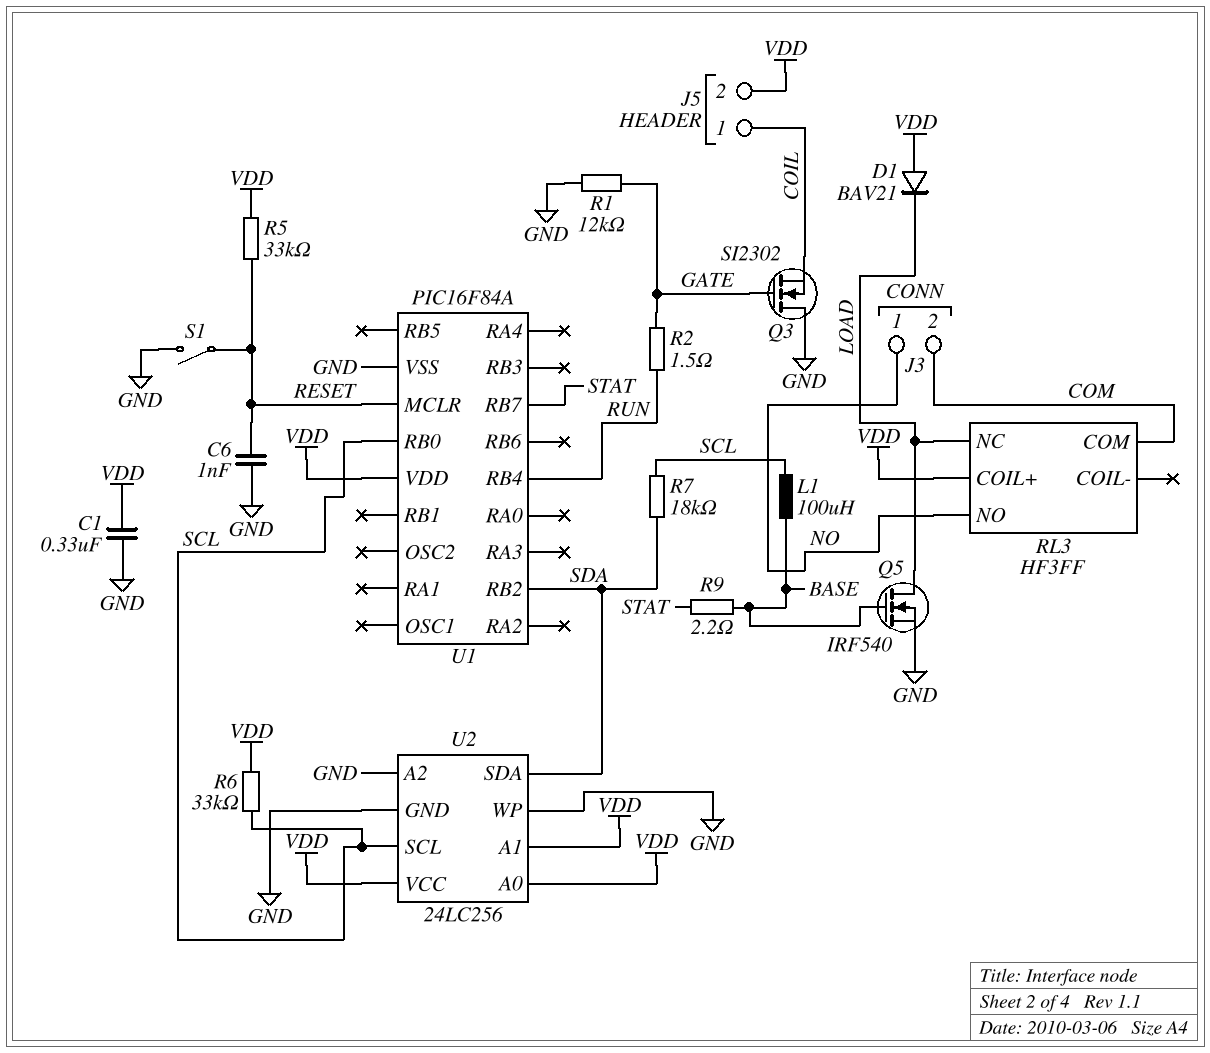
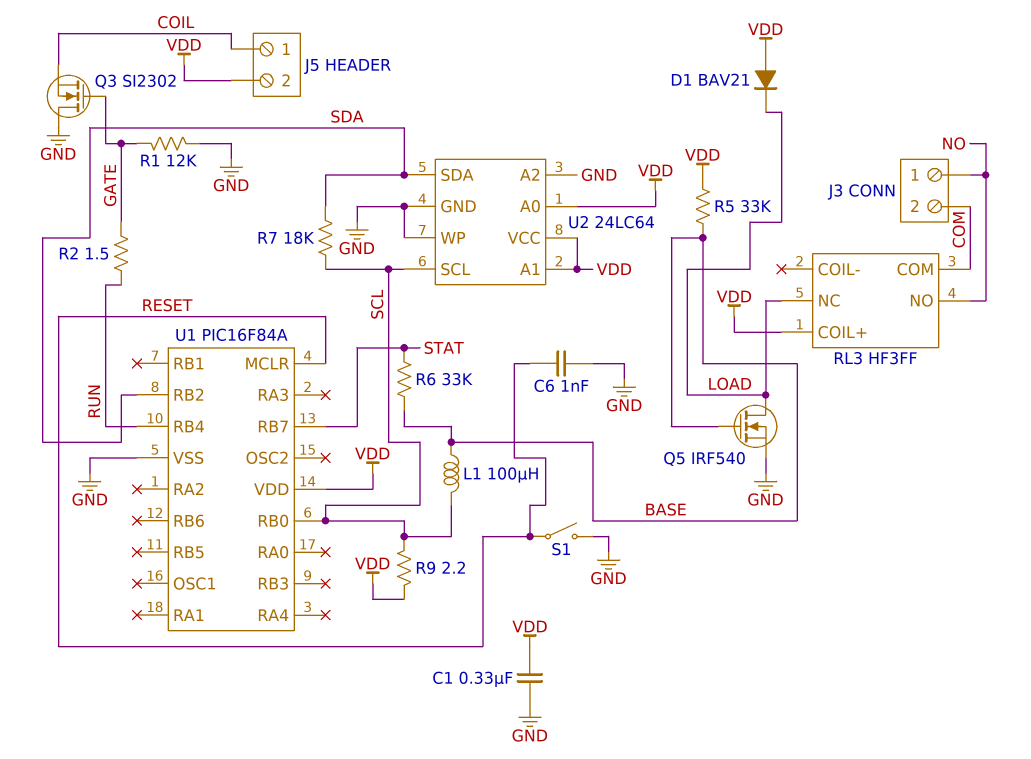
R5: 33k (RESET, VDD) -> 33k (BASE, VDD)
R6: 33k (SCL, VDD) -> 33k (BASE, STAT)
R9: 2.2 (BASE, STAT) -> 2.2 (SCL, VDD)
U2: 24LC256 -> 24LC64

